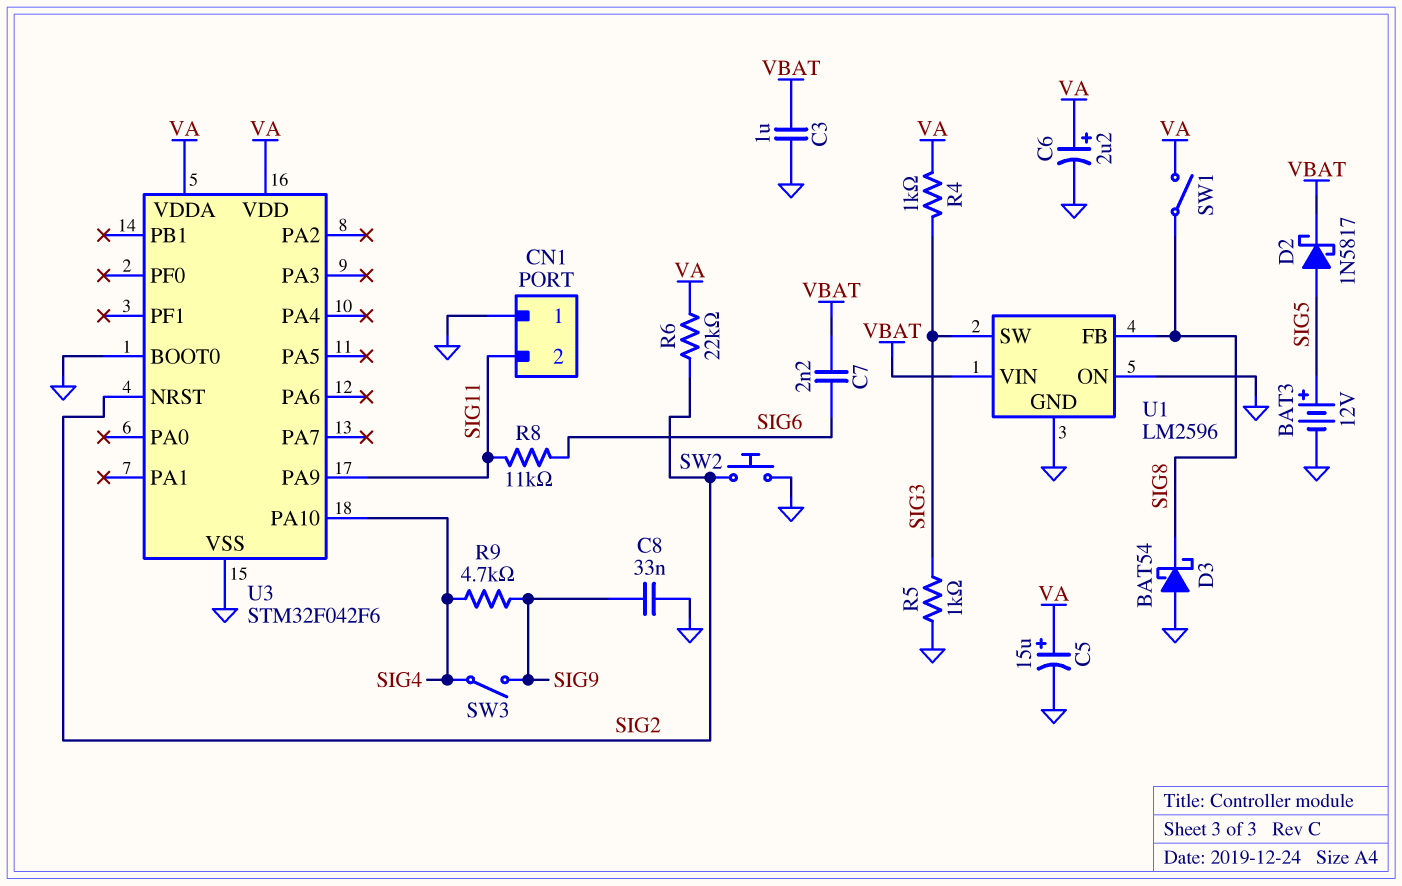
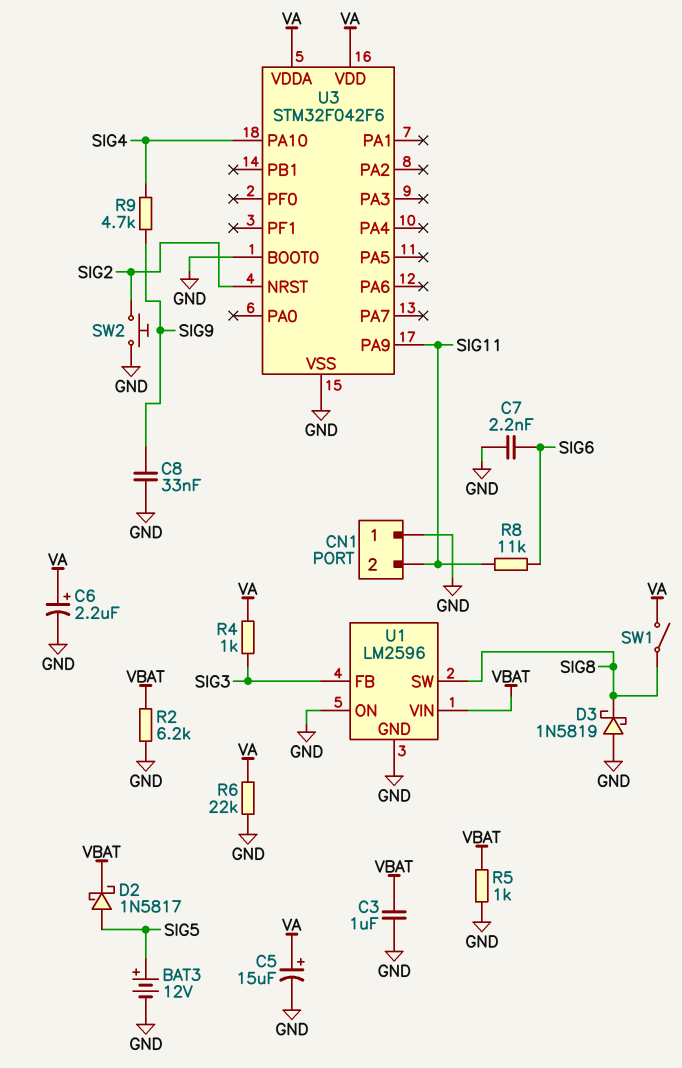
C7: 2.2nF (SIG6, VBAT) -> 2.2nF (GND, SIG6)
D3: schottky BAT54 (A GND, K SIG8) -> schottky 1N5819 (A GND, K SIG8)
R2: none -> 6.2k (GND, VBAT)
R5: 1k (GND, SIG3) -> 1k (GND, VBAT)
R6: 22k (SIG2, VA) -> 22k (GND, VA)
SW3: switch (SIG4, SIG9) -> none
U1 pin FB: SIG8 -> SIG3
U1 pin SW: SIG3 -> SIG8

